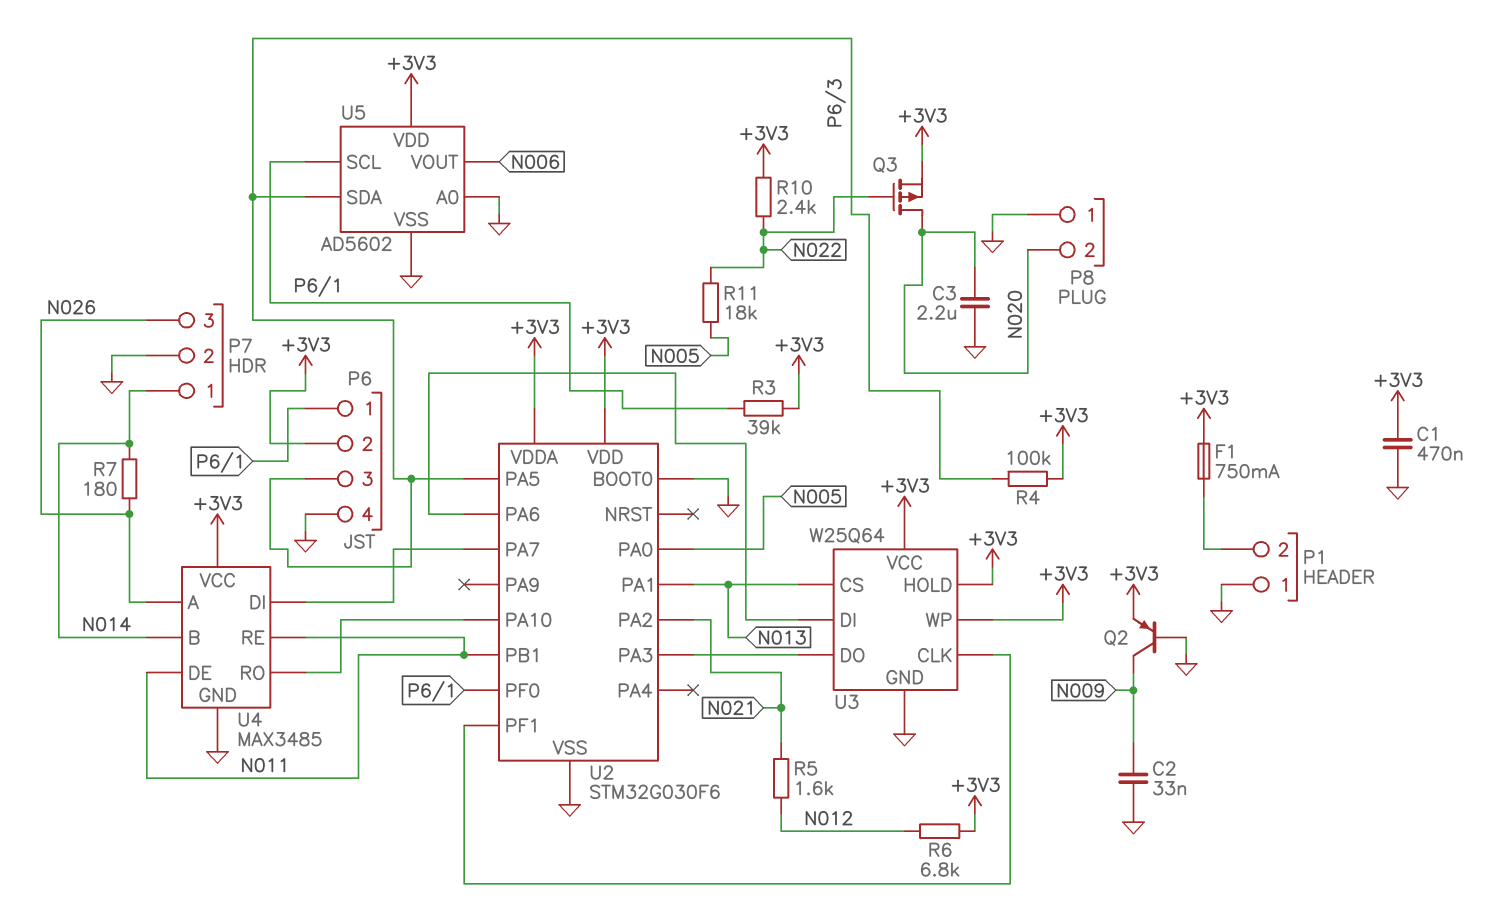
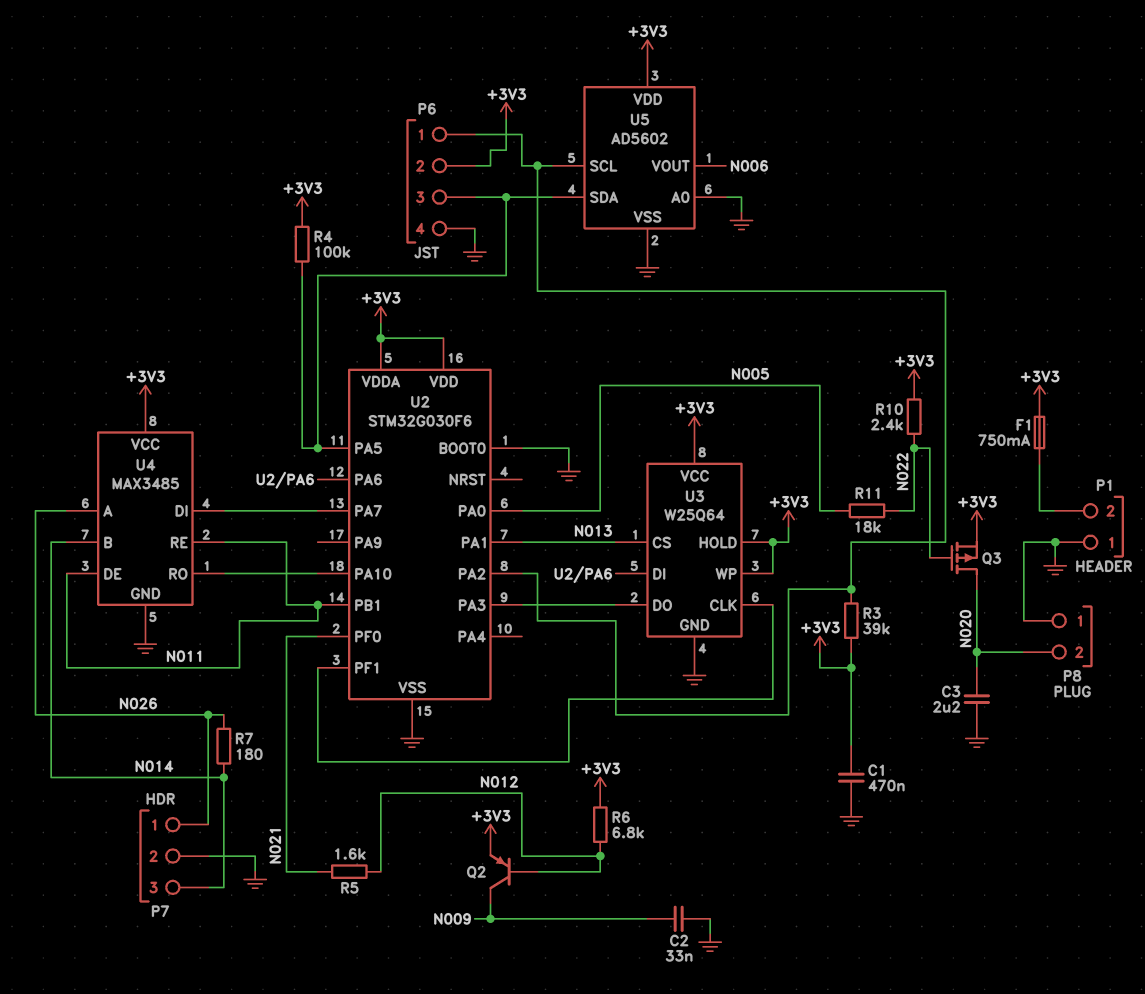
P7 pin 1: N014 -> N026
P7 pin 3: N026 -> N014
Q2: PNP (B GND, C N009, E +3V3) -> PNP (B N012, C N009, E +3V3)
U2 pin PA2: N021 -> P6/1
U2 pin PF0: P6/1 -> N021

